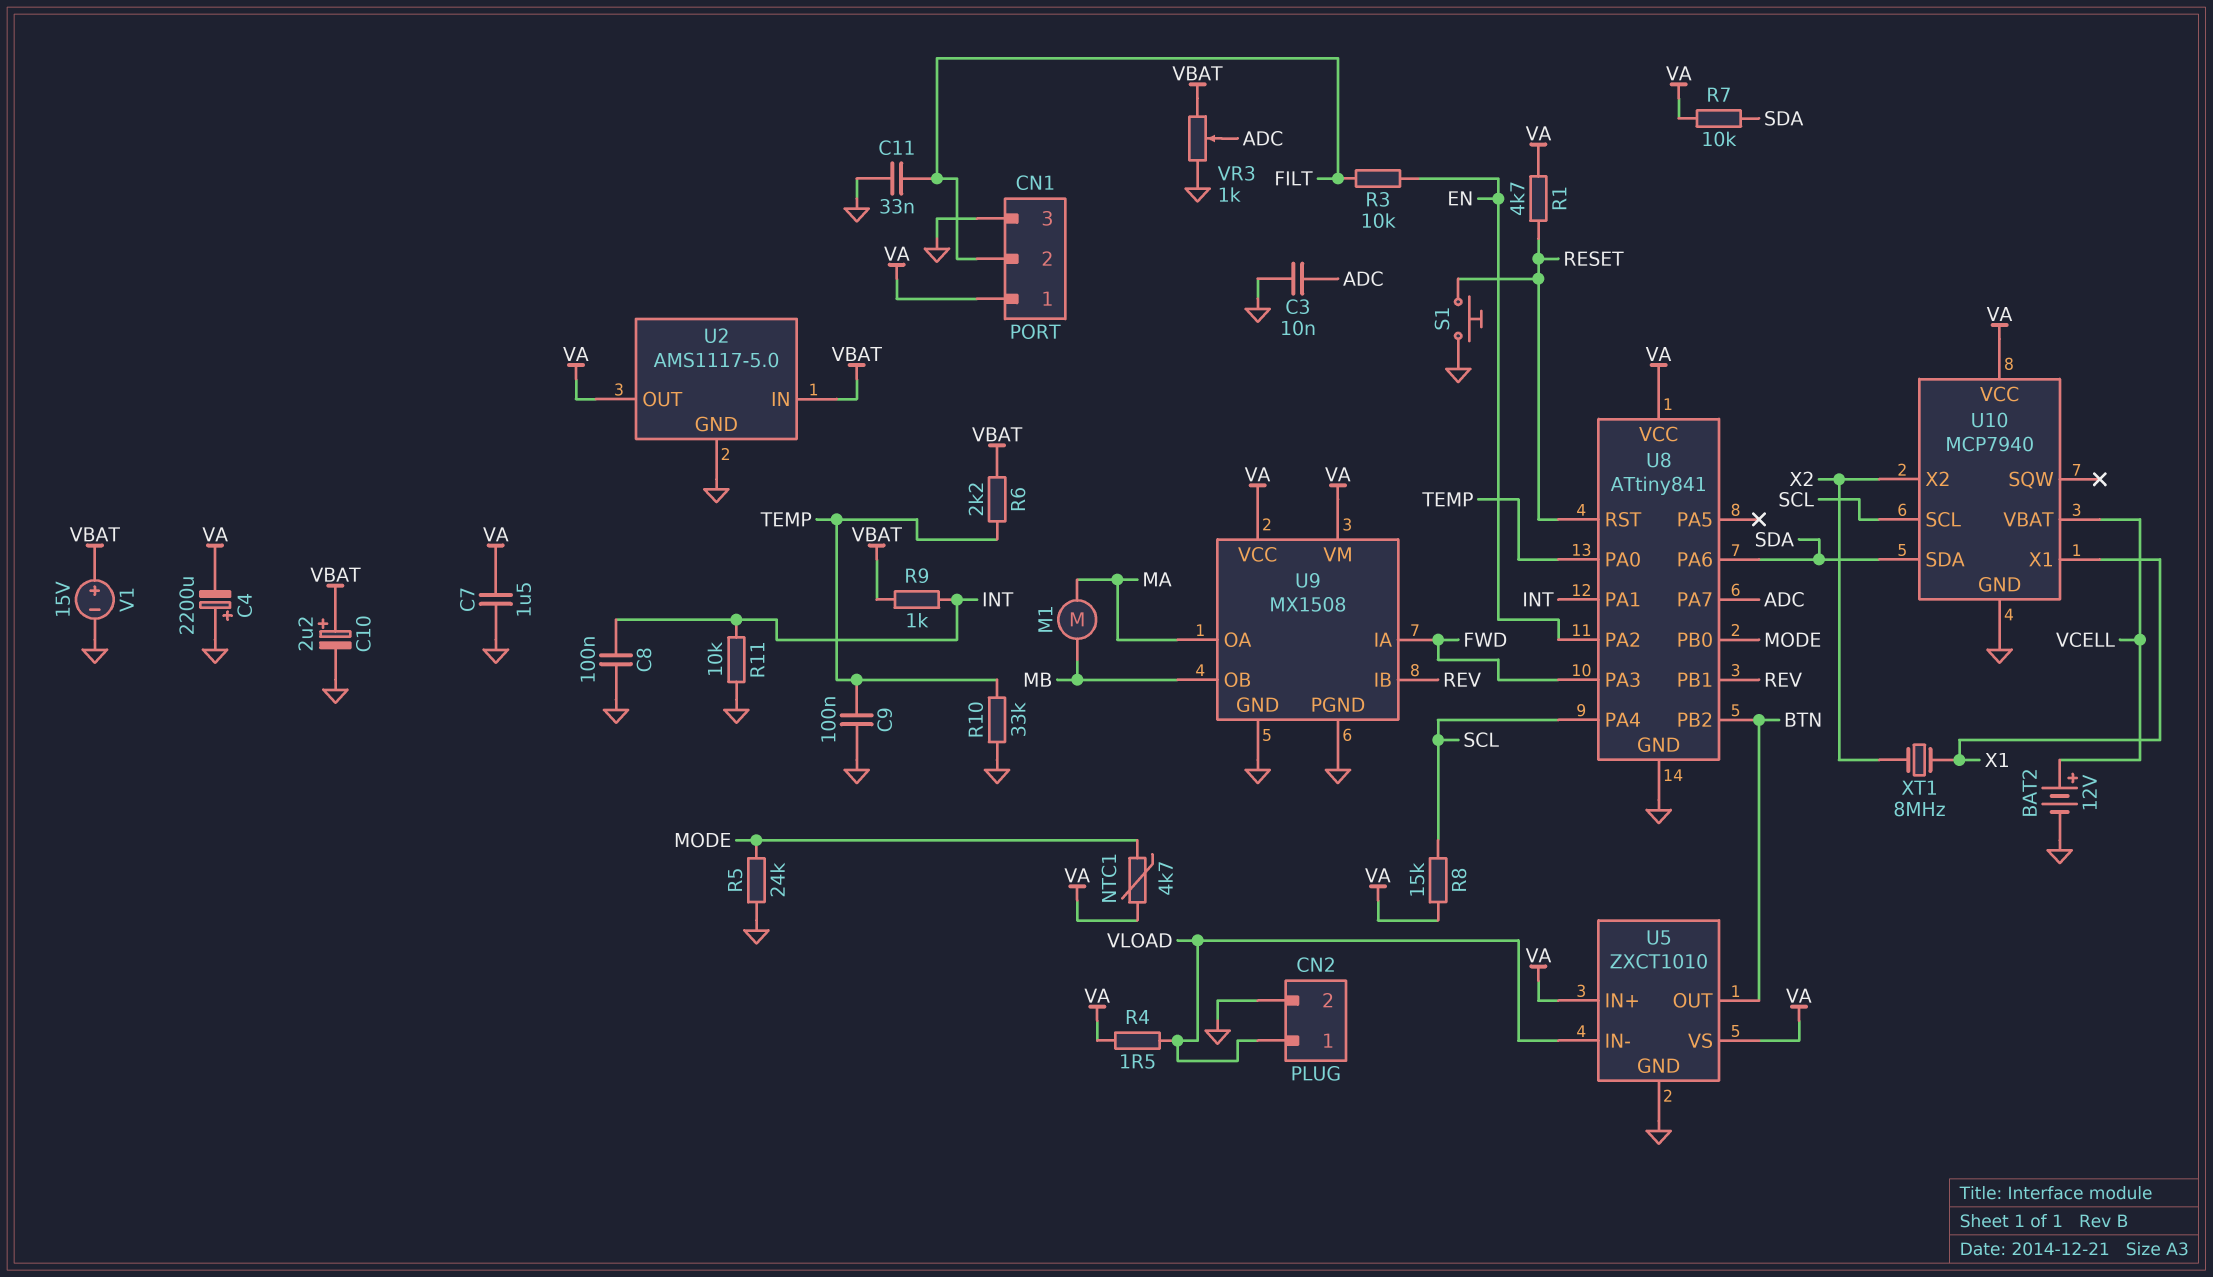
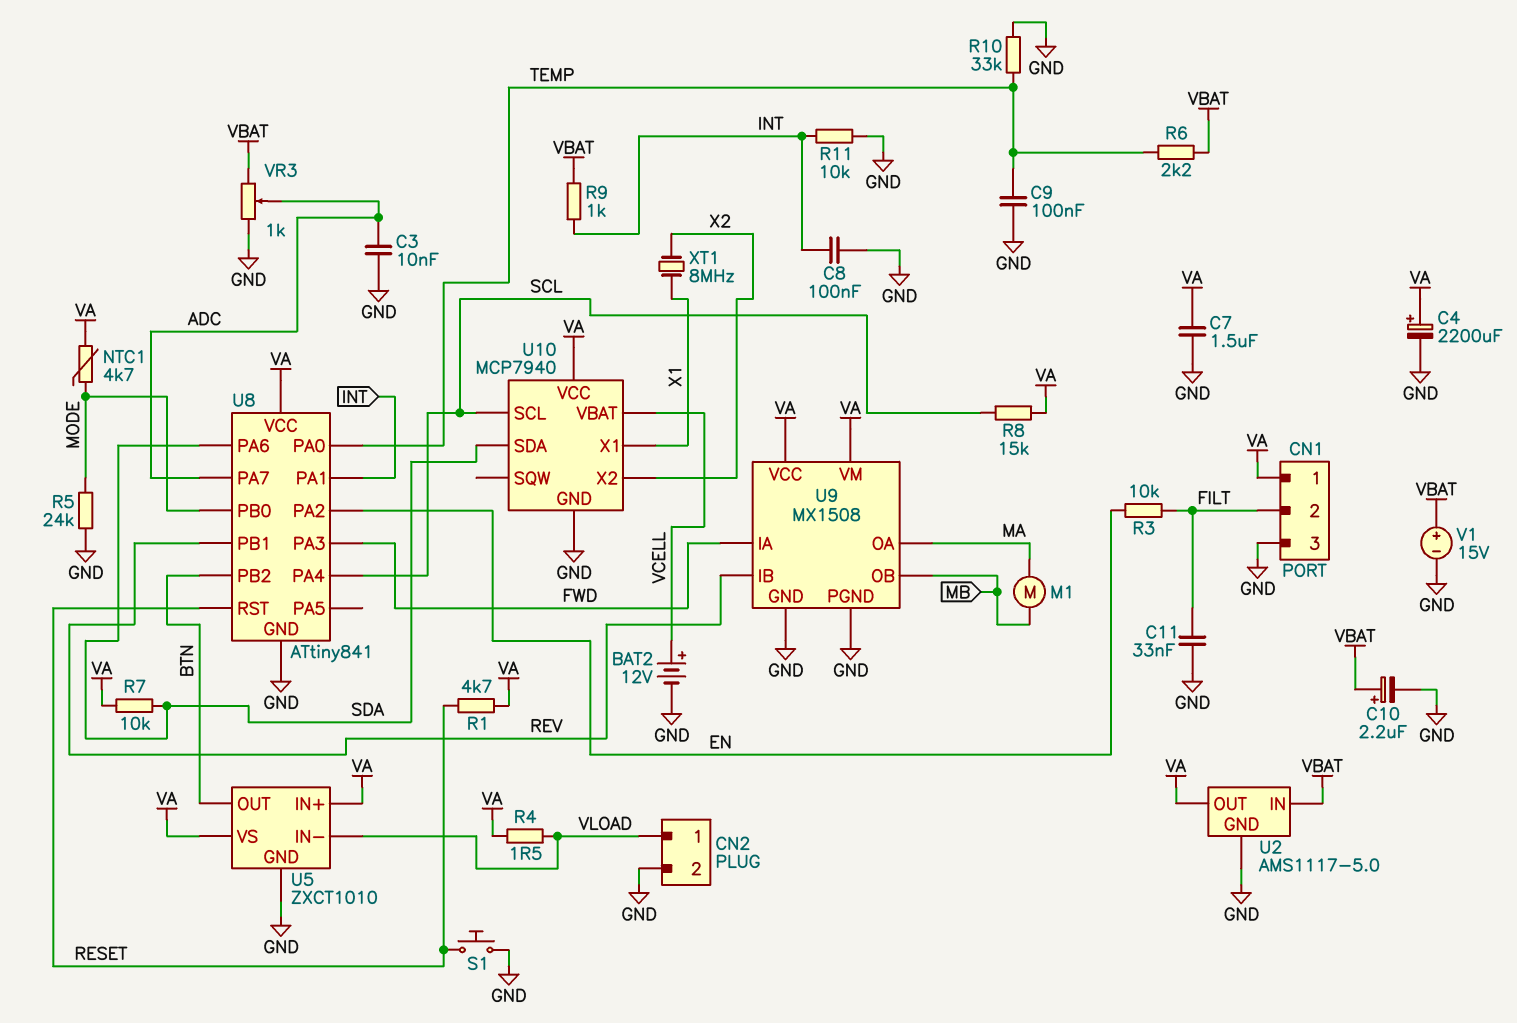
C4: 2200uF (plus GND, minus VA) -> 2200uF (plus VA, minus GND)

